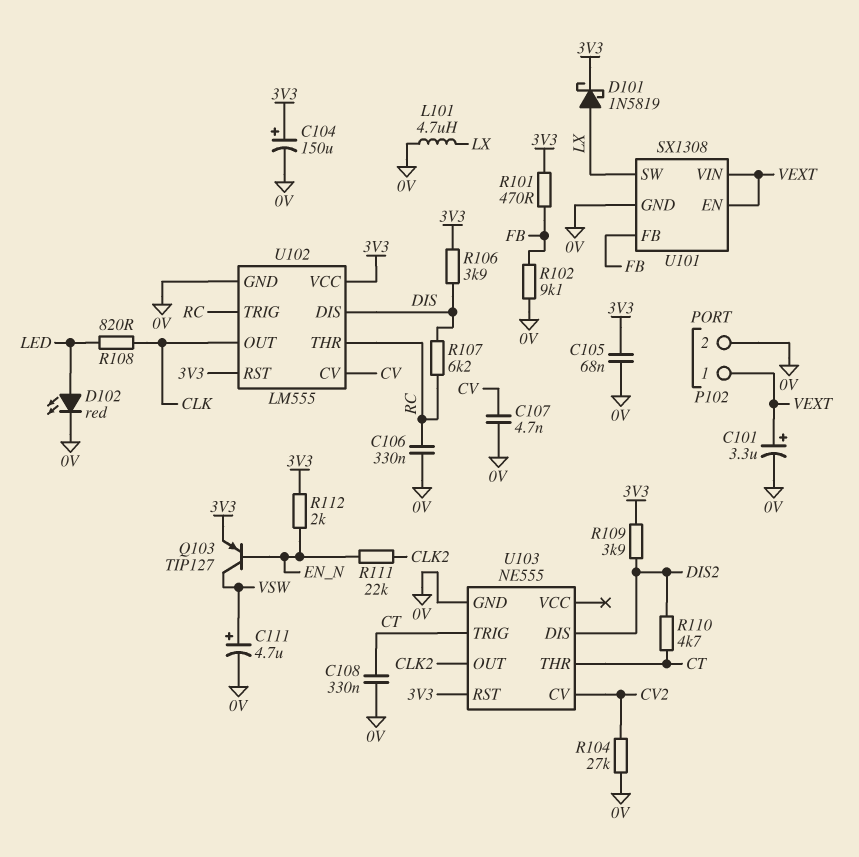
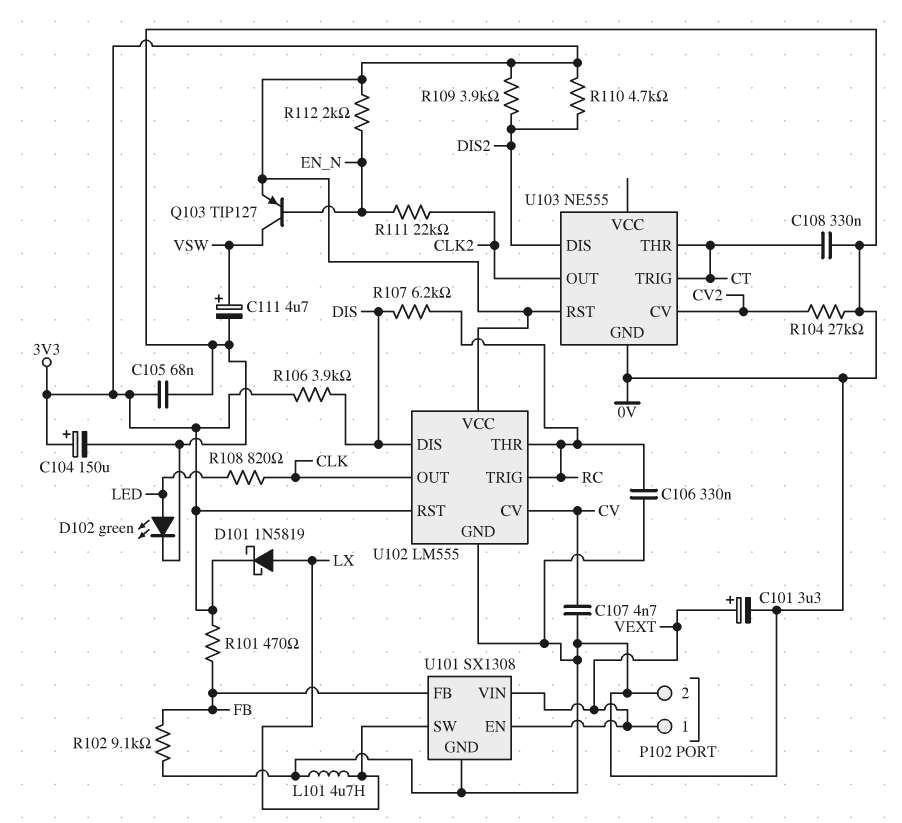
D102: LED red (A LED, K 0V) -> LED green (A LED, K 0V)
R110: 4.7k (CT, DIS2) -> 4.7k (3V3, DIS2)

